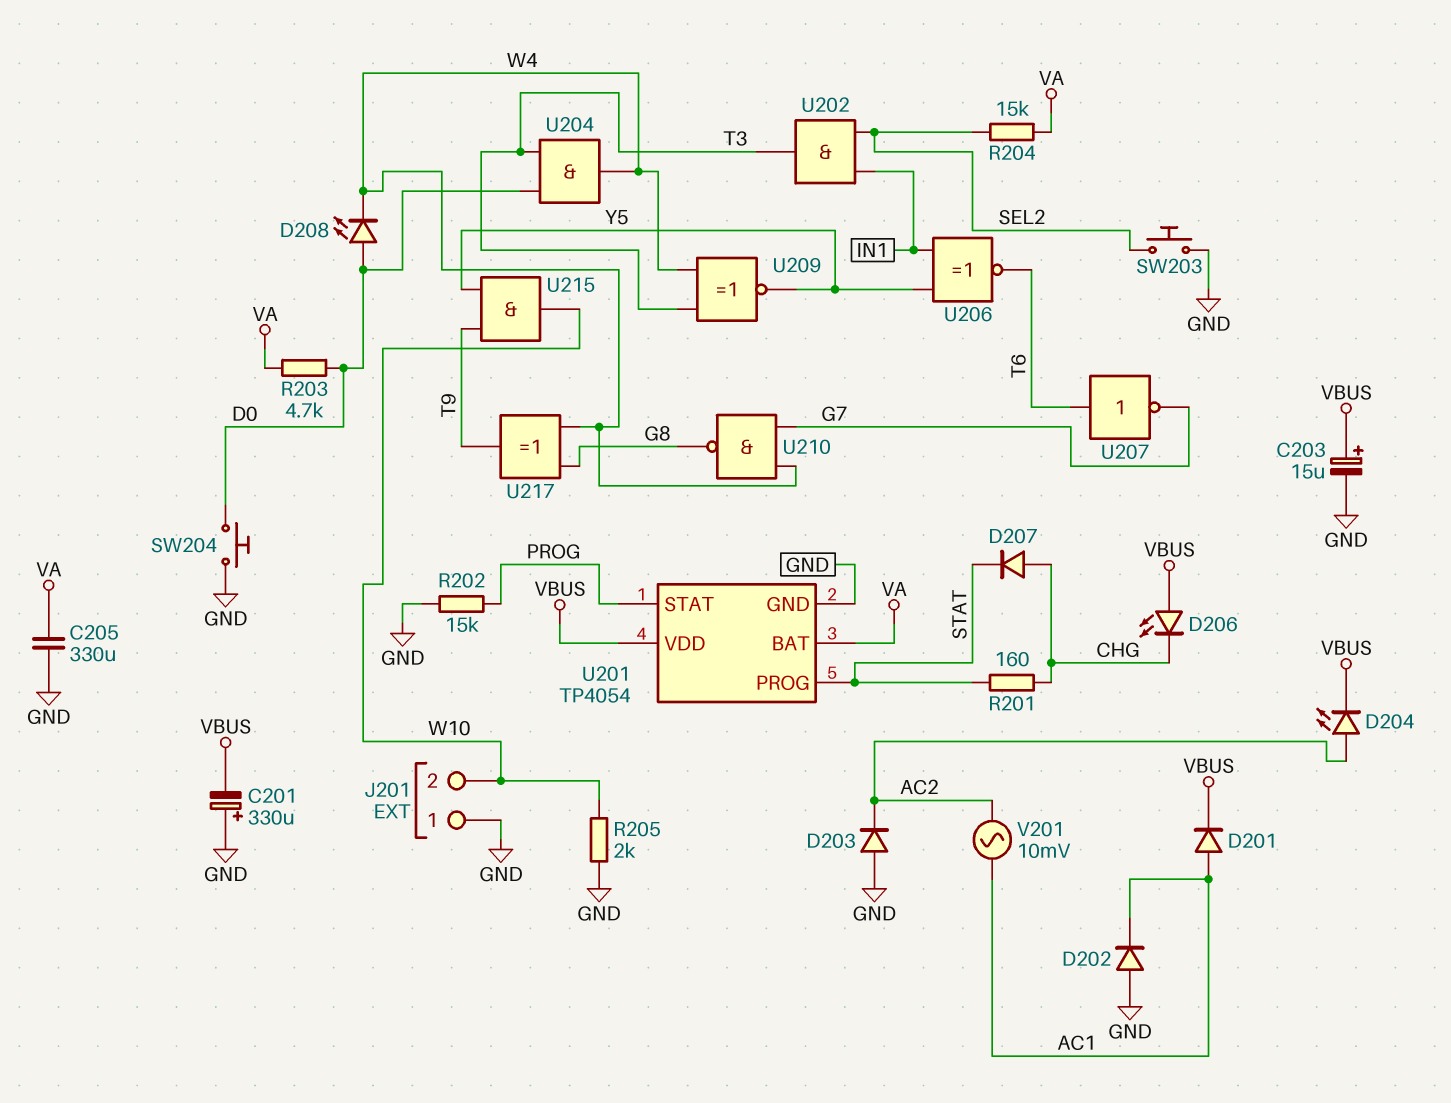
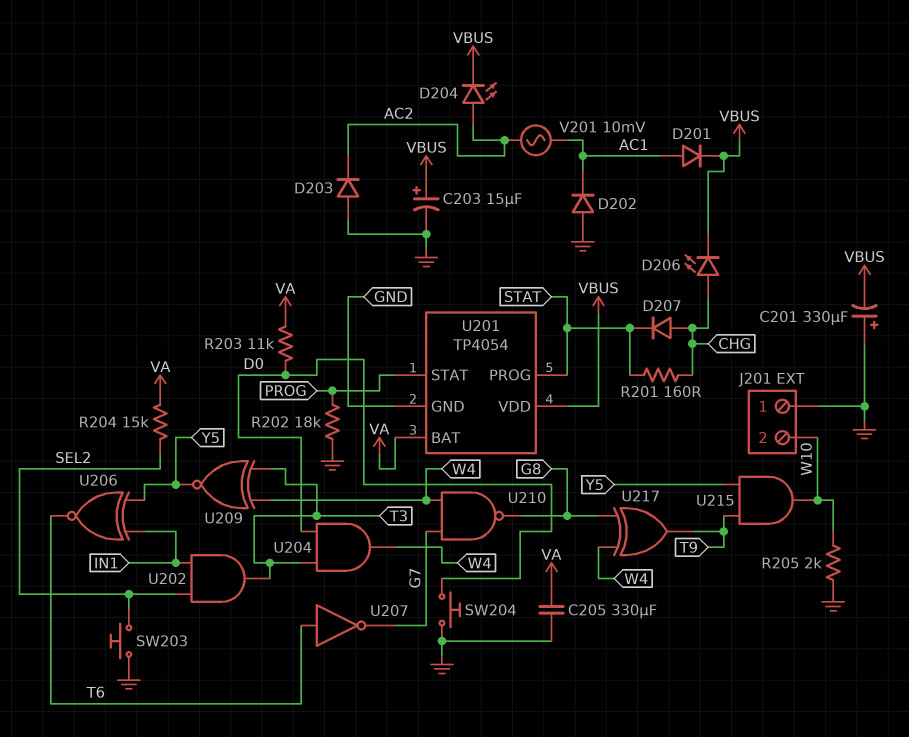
D206: LED (A VBUS, K CHG) -> LED (A CHG, K VBUS)
D208: LED (A D0, K W4) -> none
R202: 15k (GND, PROG) -> 18k (GND, PROG)
R203: 4.7k (D0, VA) -> 11k (D0, VA)

